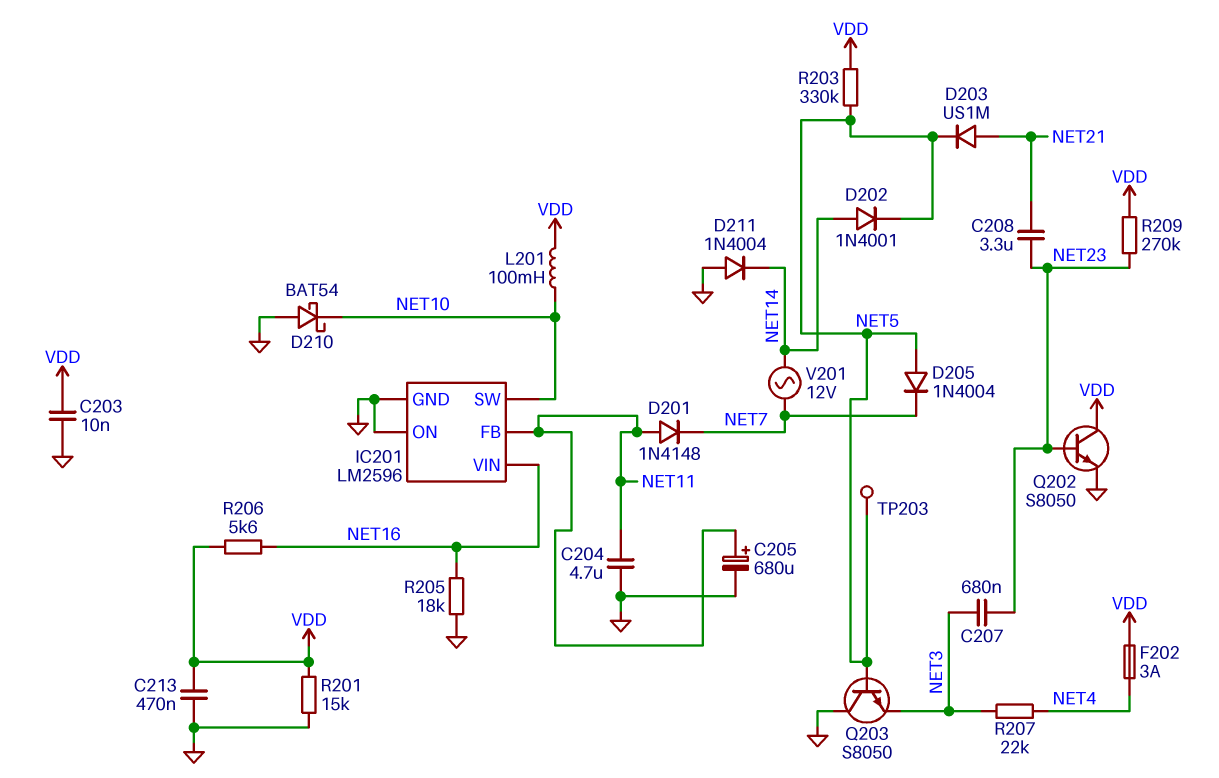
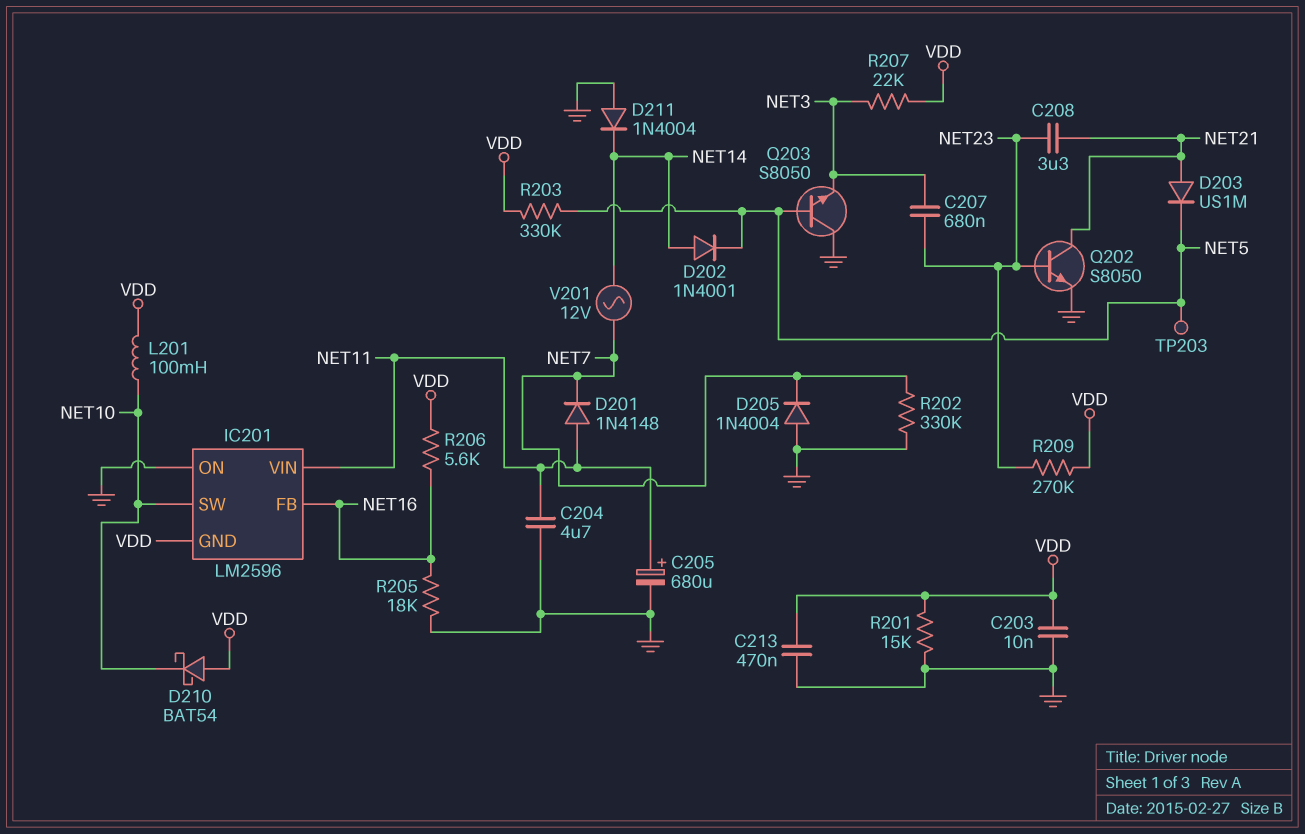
D205: diode 1N4004 (A NET5, K NET7) -> diode 1N4004 (A GND, K NET7)
D210: schottky BAT54 (A GND, K NET10) -> schottky BAT54 (A VDD, K NET10)
F202: 3A (NET4, VDD) -> none
IC201 pin FB: NET11 -> NET16
IC201 pin GND: GND -> VDD
IC201 pin VIN: NET16 -> NET11
Q202: NPN S8050 (B NET23, C VDD, E GND) -> NPN S8050 (B NET23, C NET21, E GND)
R202: none -> 330k (GND, NET7)
R207: 22k (NET3, NET4) -> 22k (NET3, VDD)

